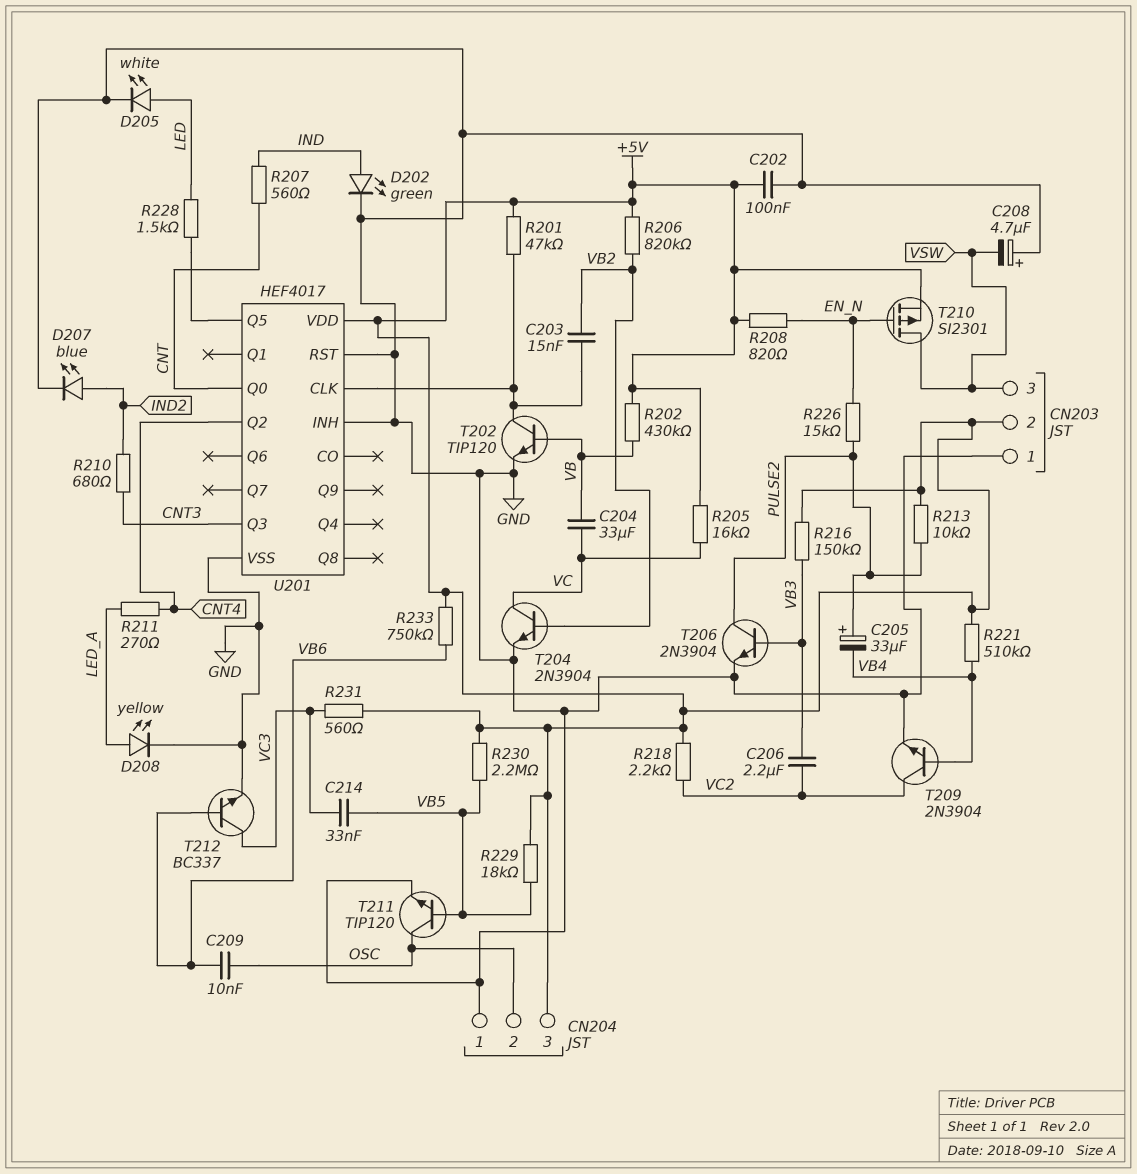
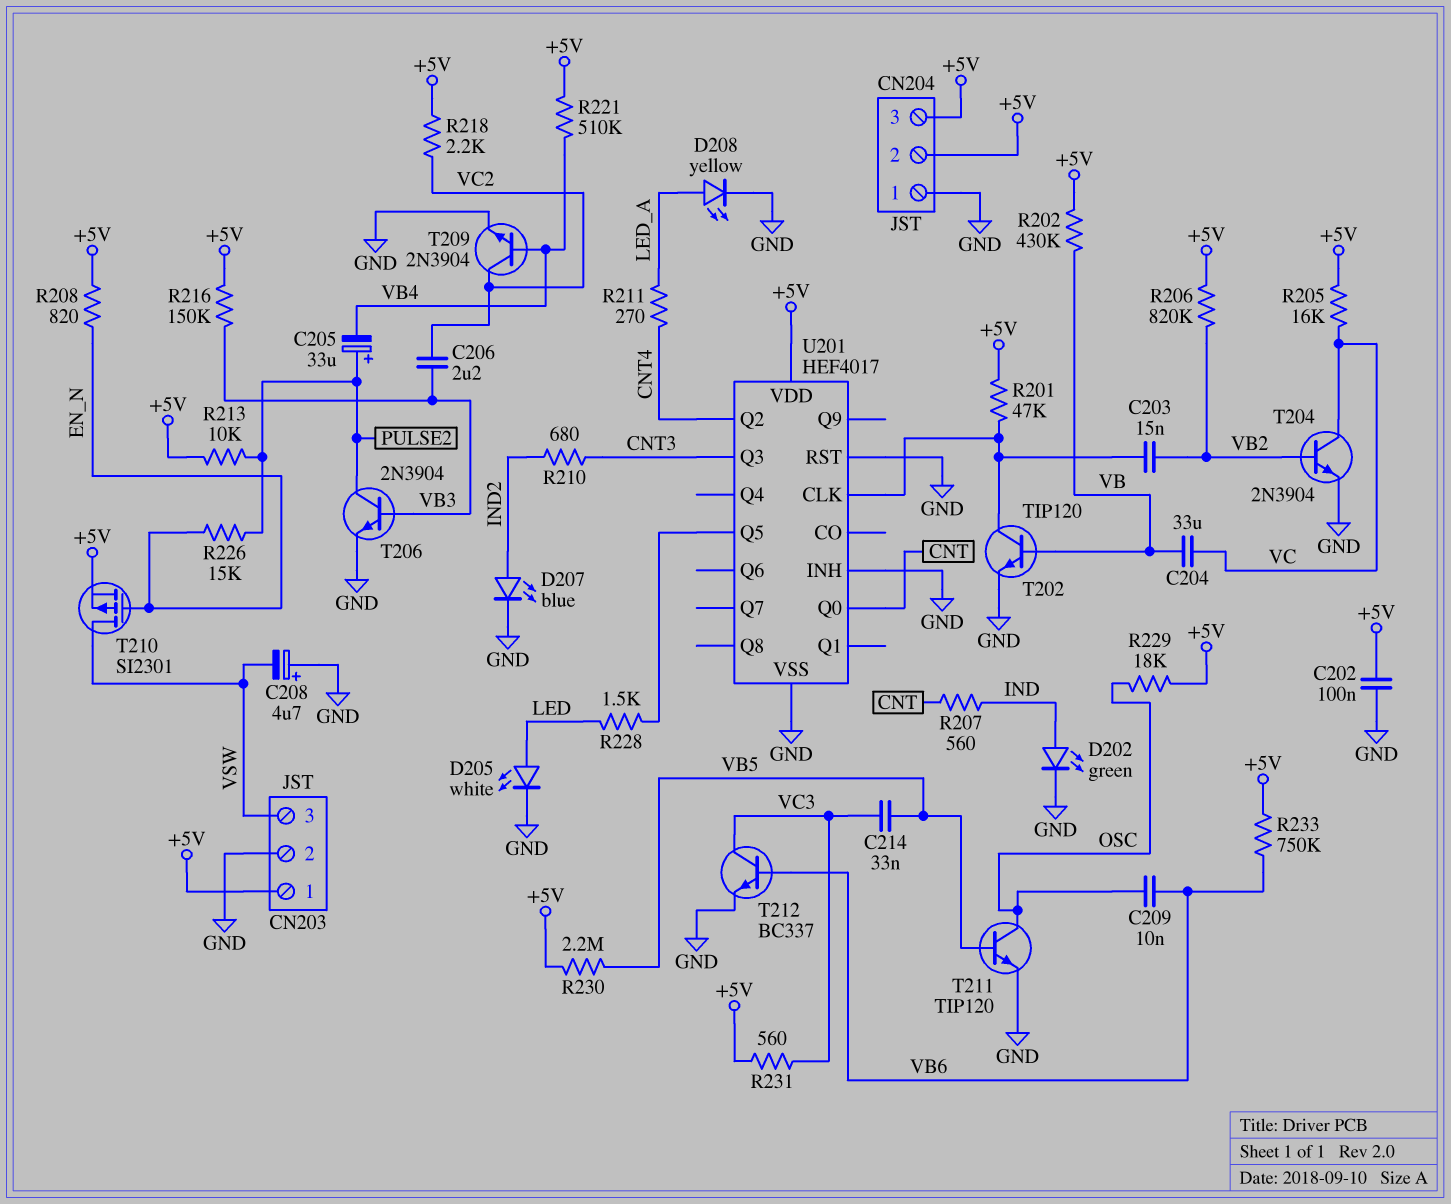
CN203 pin 1: GND -> +5V
CN203 pin 2: +5V -> GND
CN204 pin 2: OSC -> +5V
R229: 18k (+5V, VB5) -> 18k (+5V, OSC)

